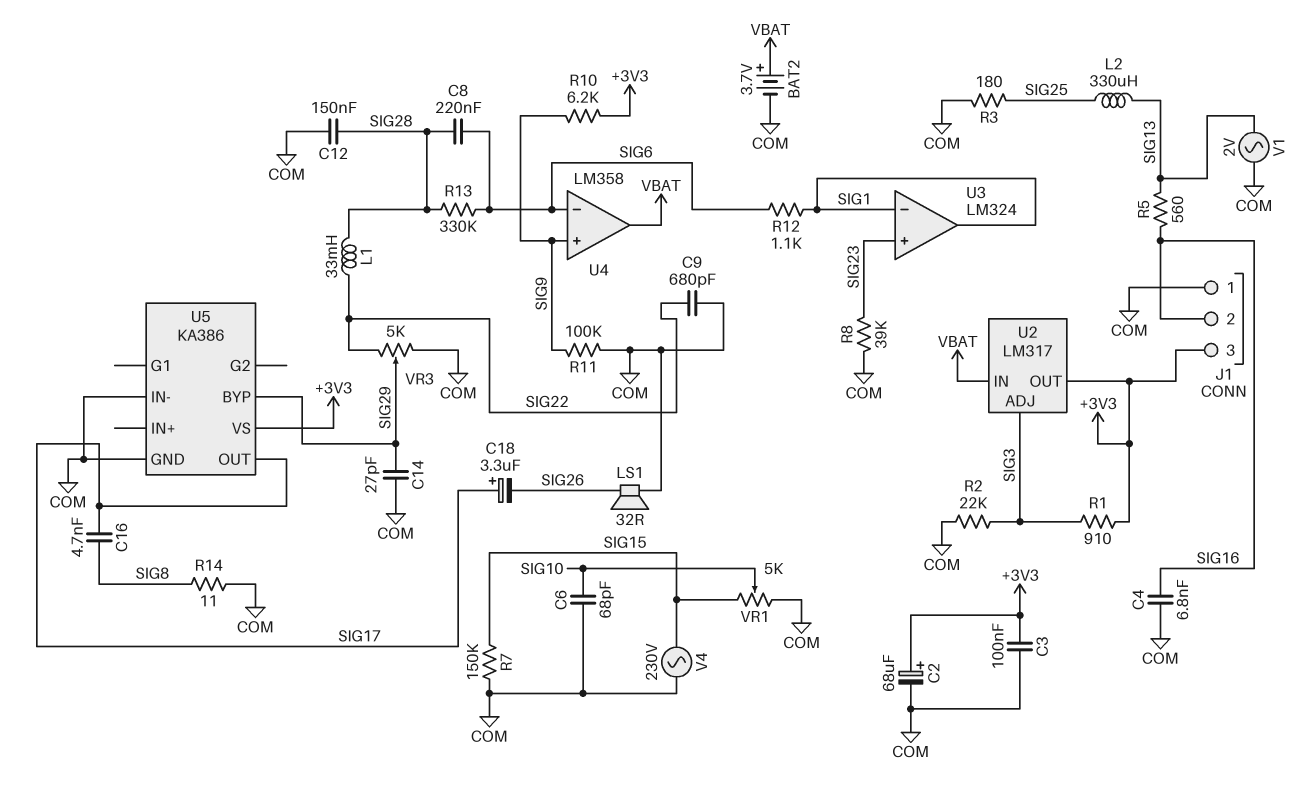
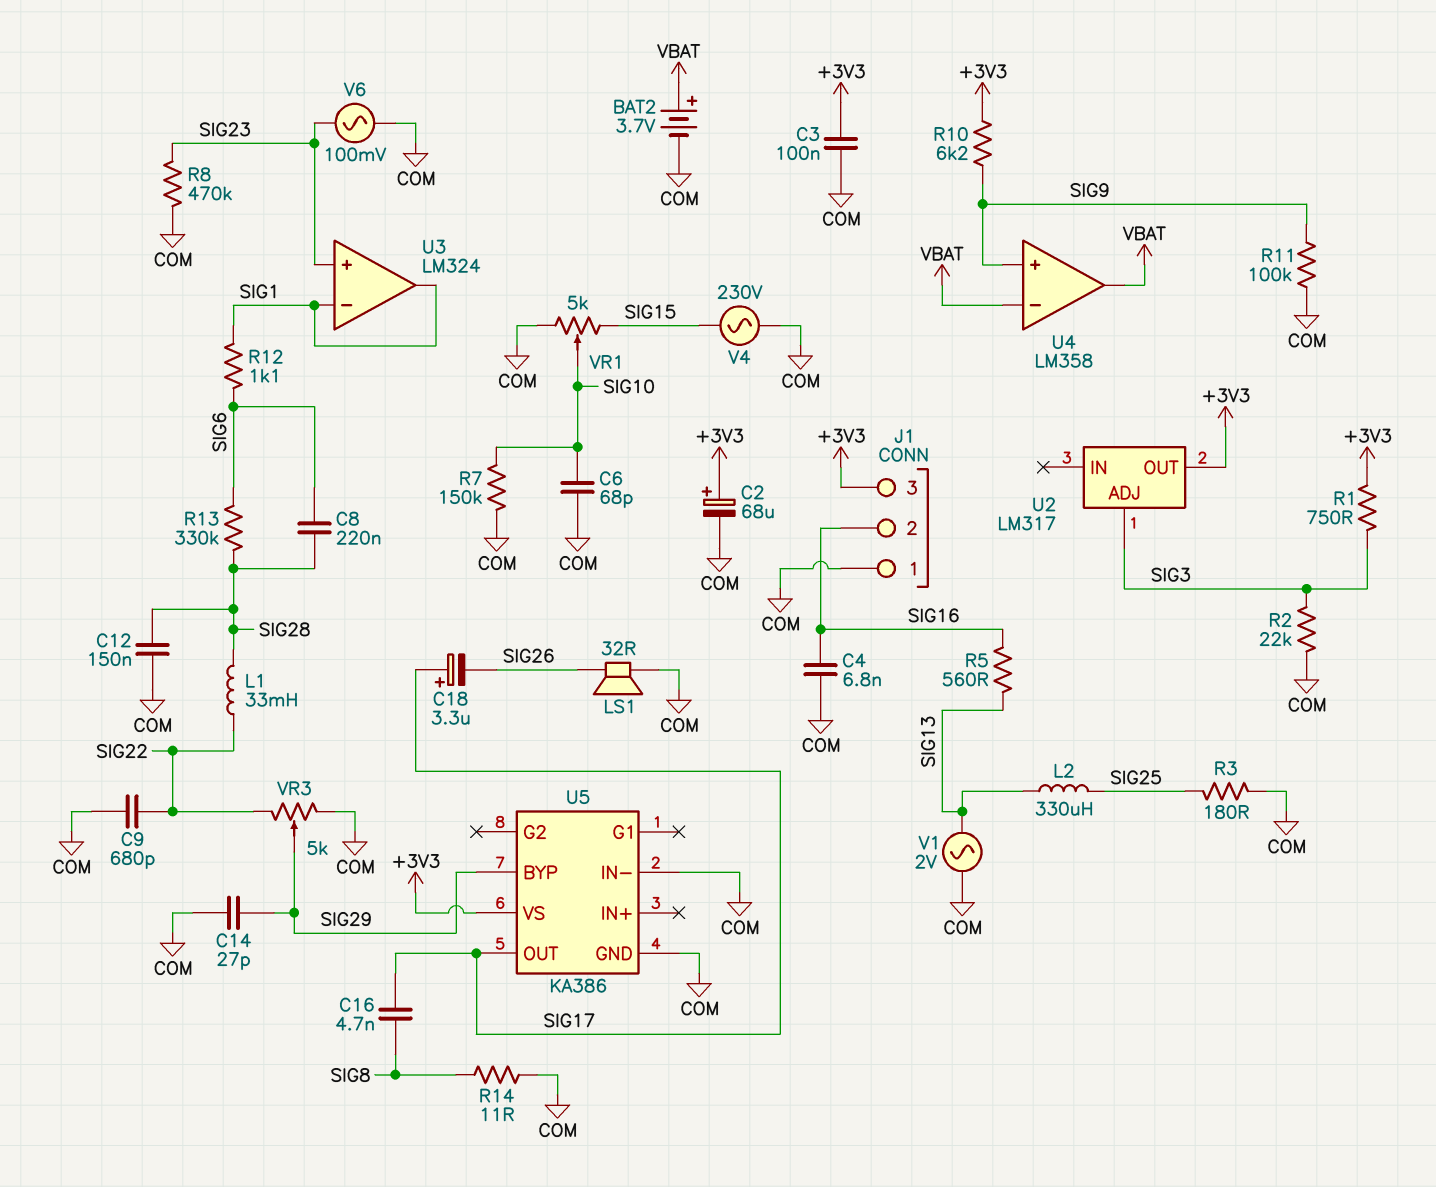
R1: 910 (+3V3, SIG3) -> 750 (+3V3, SIG3)
R7: 150k (COM, SIG15) -> 150k (COM, SIG10)
R8: 39k (COM, SIG23) -> 470k (COM, SIG23)
U2 pin IN: VBAT -> none
U4 pin in-: SIG6 -> VBAT
V6: none -> AC 100mV (COM, SIG23)

